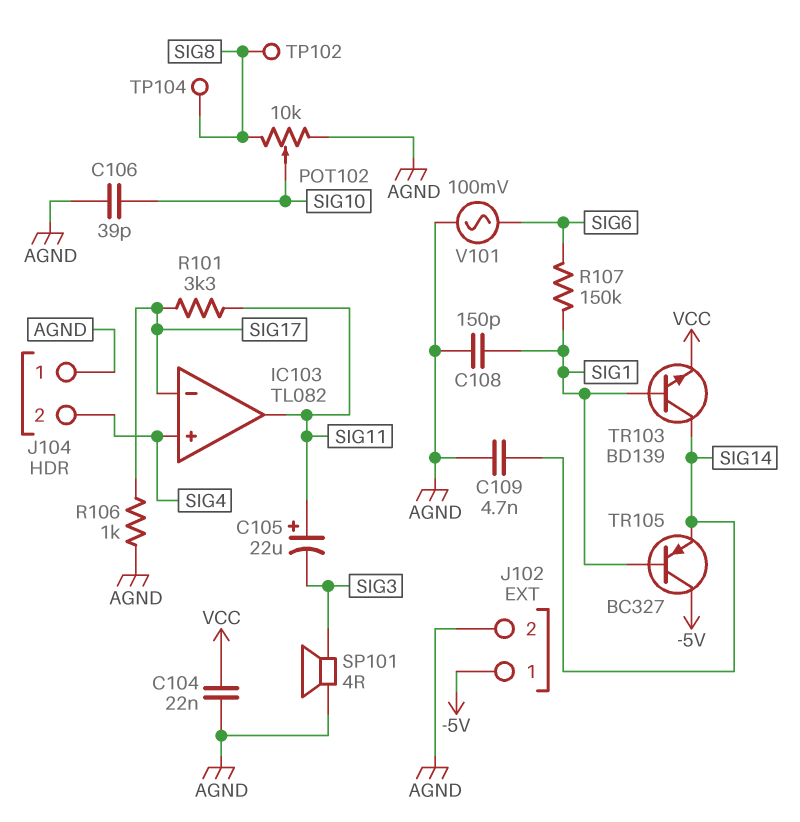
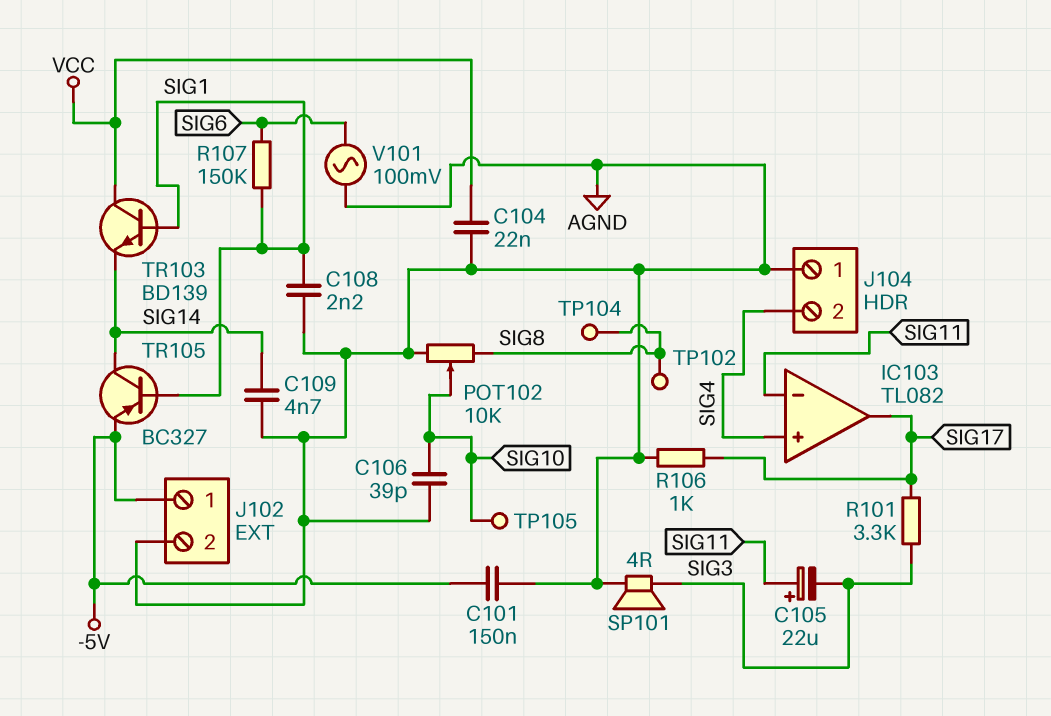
C101: none -> 150nF (-5V, AGND)
C108: 150pF (AGND, SIG1) -> 2.2nF (AGND, SIG1)
IC103 pin in-: SIG17 -> SIG11
IC103 pin out: SIG11 -> SIG17
R101: 3.3k (SIG11, SIG17) -> 3.3k (SIG3, SIG17)
TP105: none -> test point (SIG10)
TR103: NPN BD139 (B SIG1, C SIG14, E VCC) -> NPN BD139 (B SIG1, C VCC, E SIG14)
TR105: PNP BC327 (B SIG1, C -5V, E SIG14) -> PNP BC327 (B SIG1, C SIG14, E -5V)

